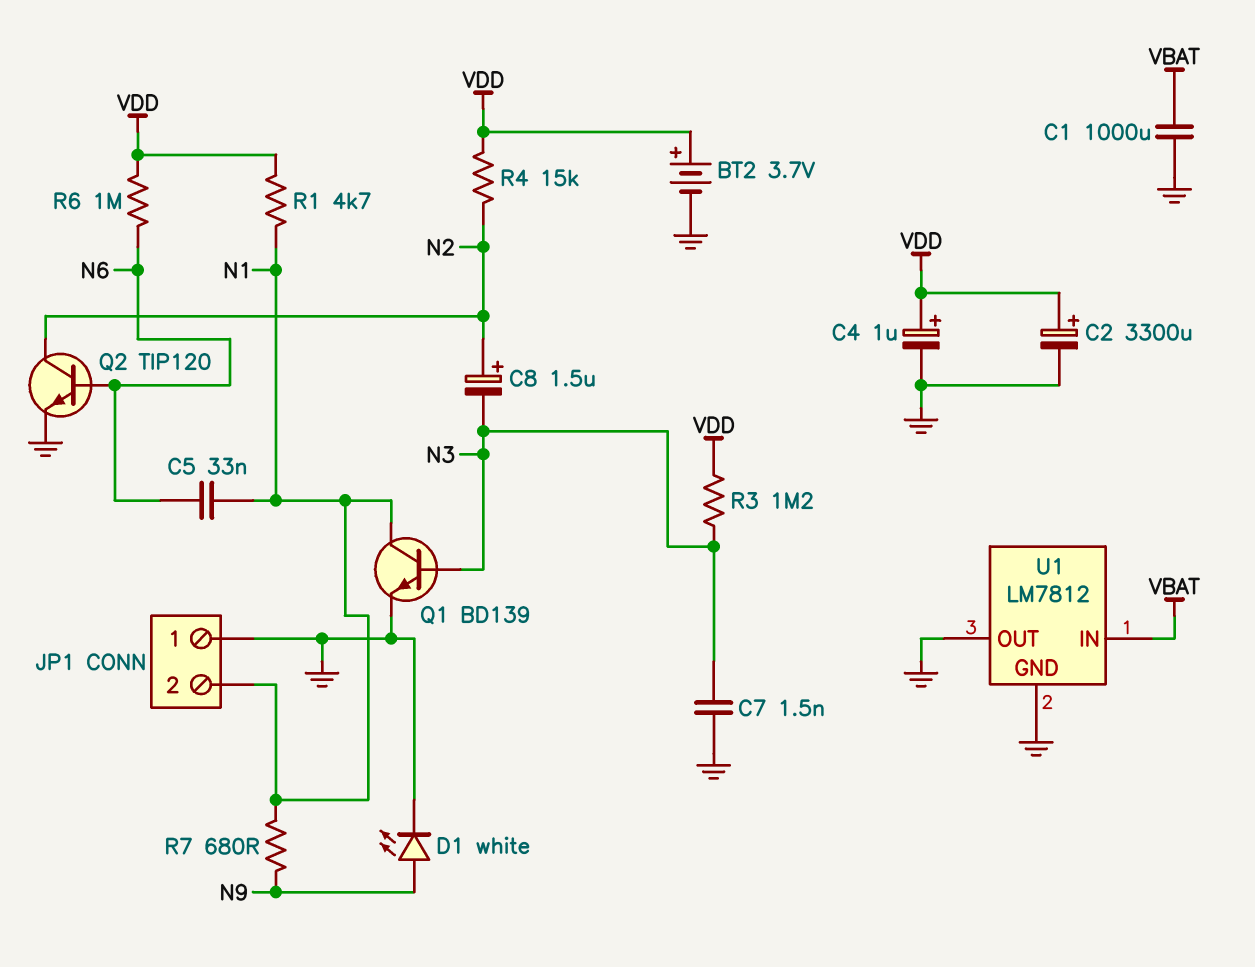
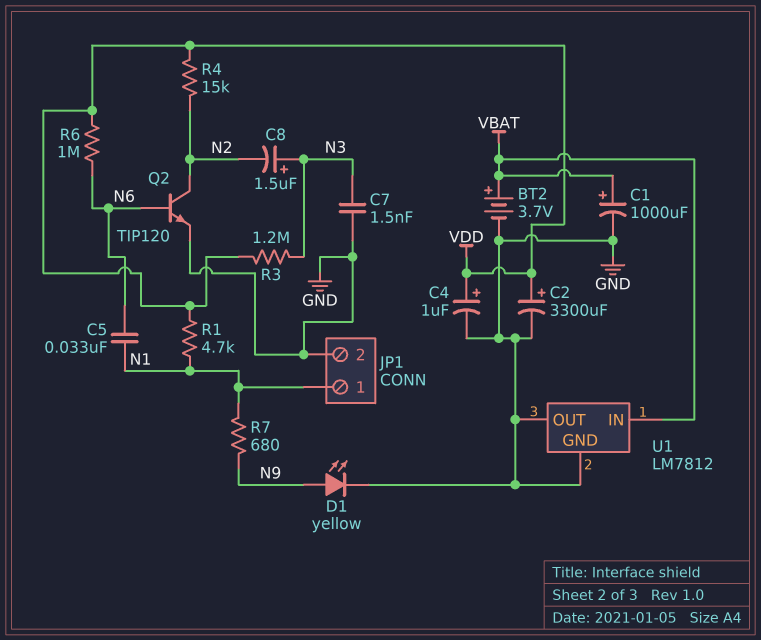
BT2: 3.7V (plus VDD, minus GND) -> 3.7V (plus VBAT, minus GND)
C1: 1000uF (GND, VBAT) -> 1000uF (plus VBAT, minus GND)
C8: 1.5uF (plus N2, minus N3) -> 1.5uF (plus N3, minus N2)
D1: LED white (A N9, K GND) -> LED yellow (A N9, K GND)
JP1 pin 1: GND -> N1
JP1 pin 2: N1 -> GND
Q1: NPN BD139 (B N3, C N1, E GND) -> none

